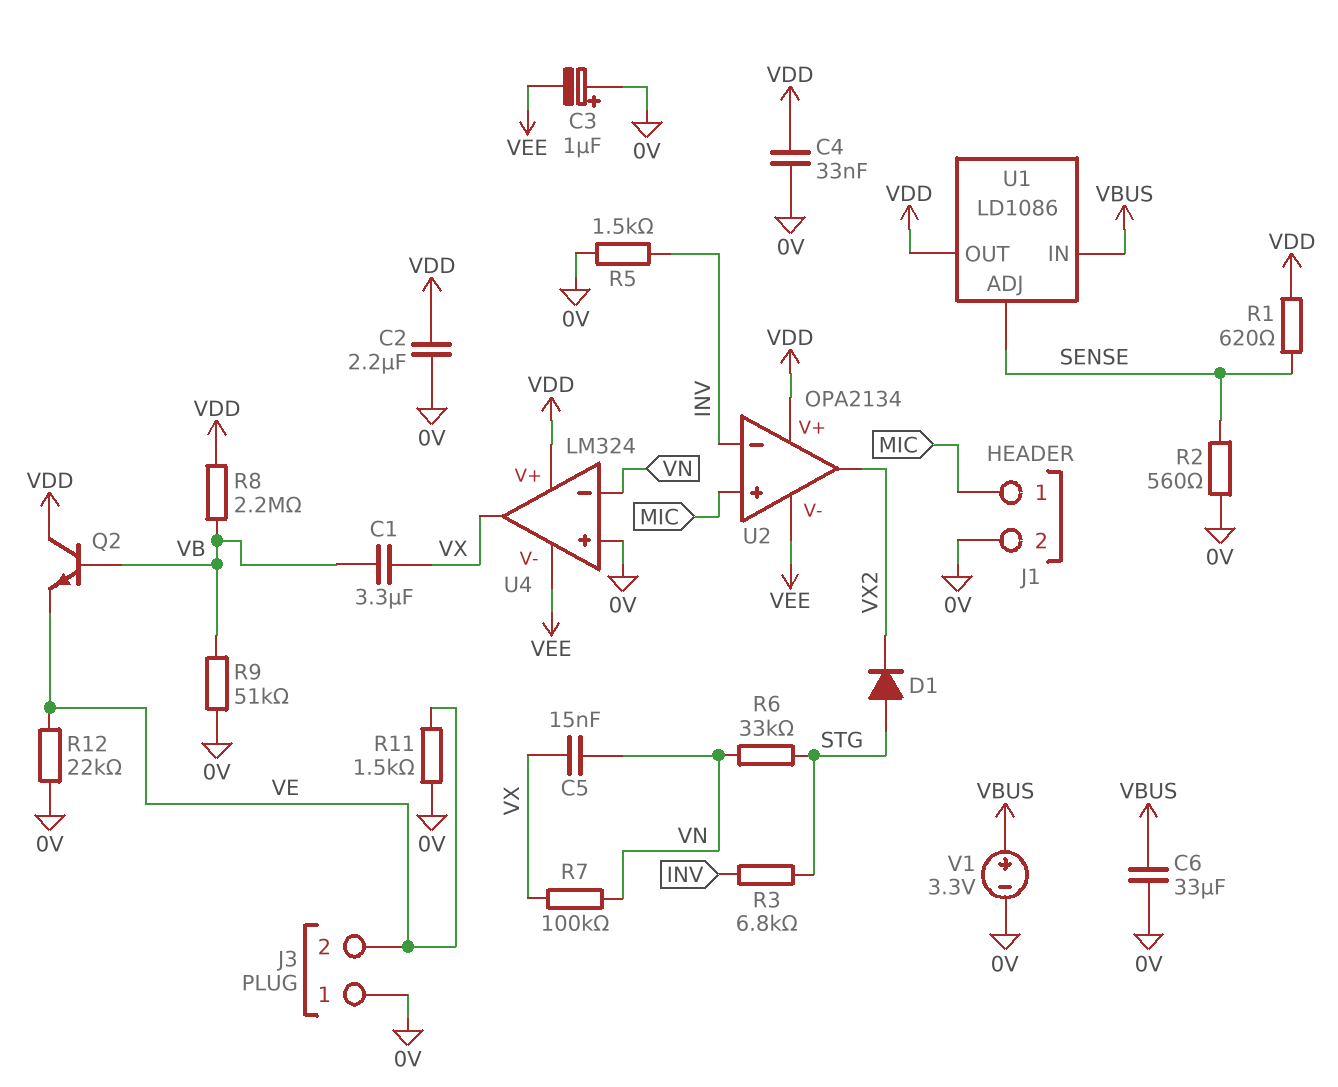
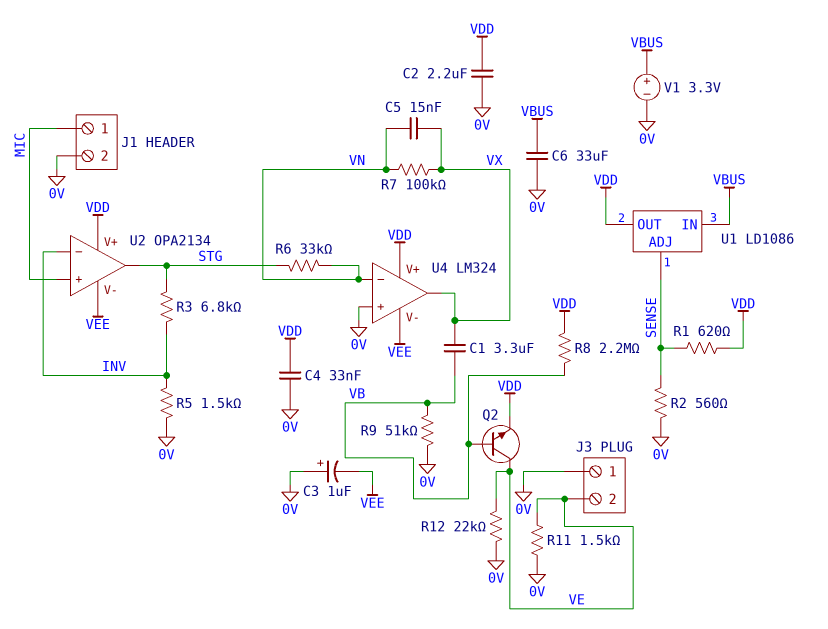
D1: diode (A STG, K VX2) -> none
Q2: NPN (B VB, C VDD, E VE) -> NPN (B VB, C VE, E VDD)
U2 pin out: VX2 -> STG

